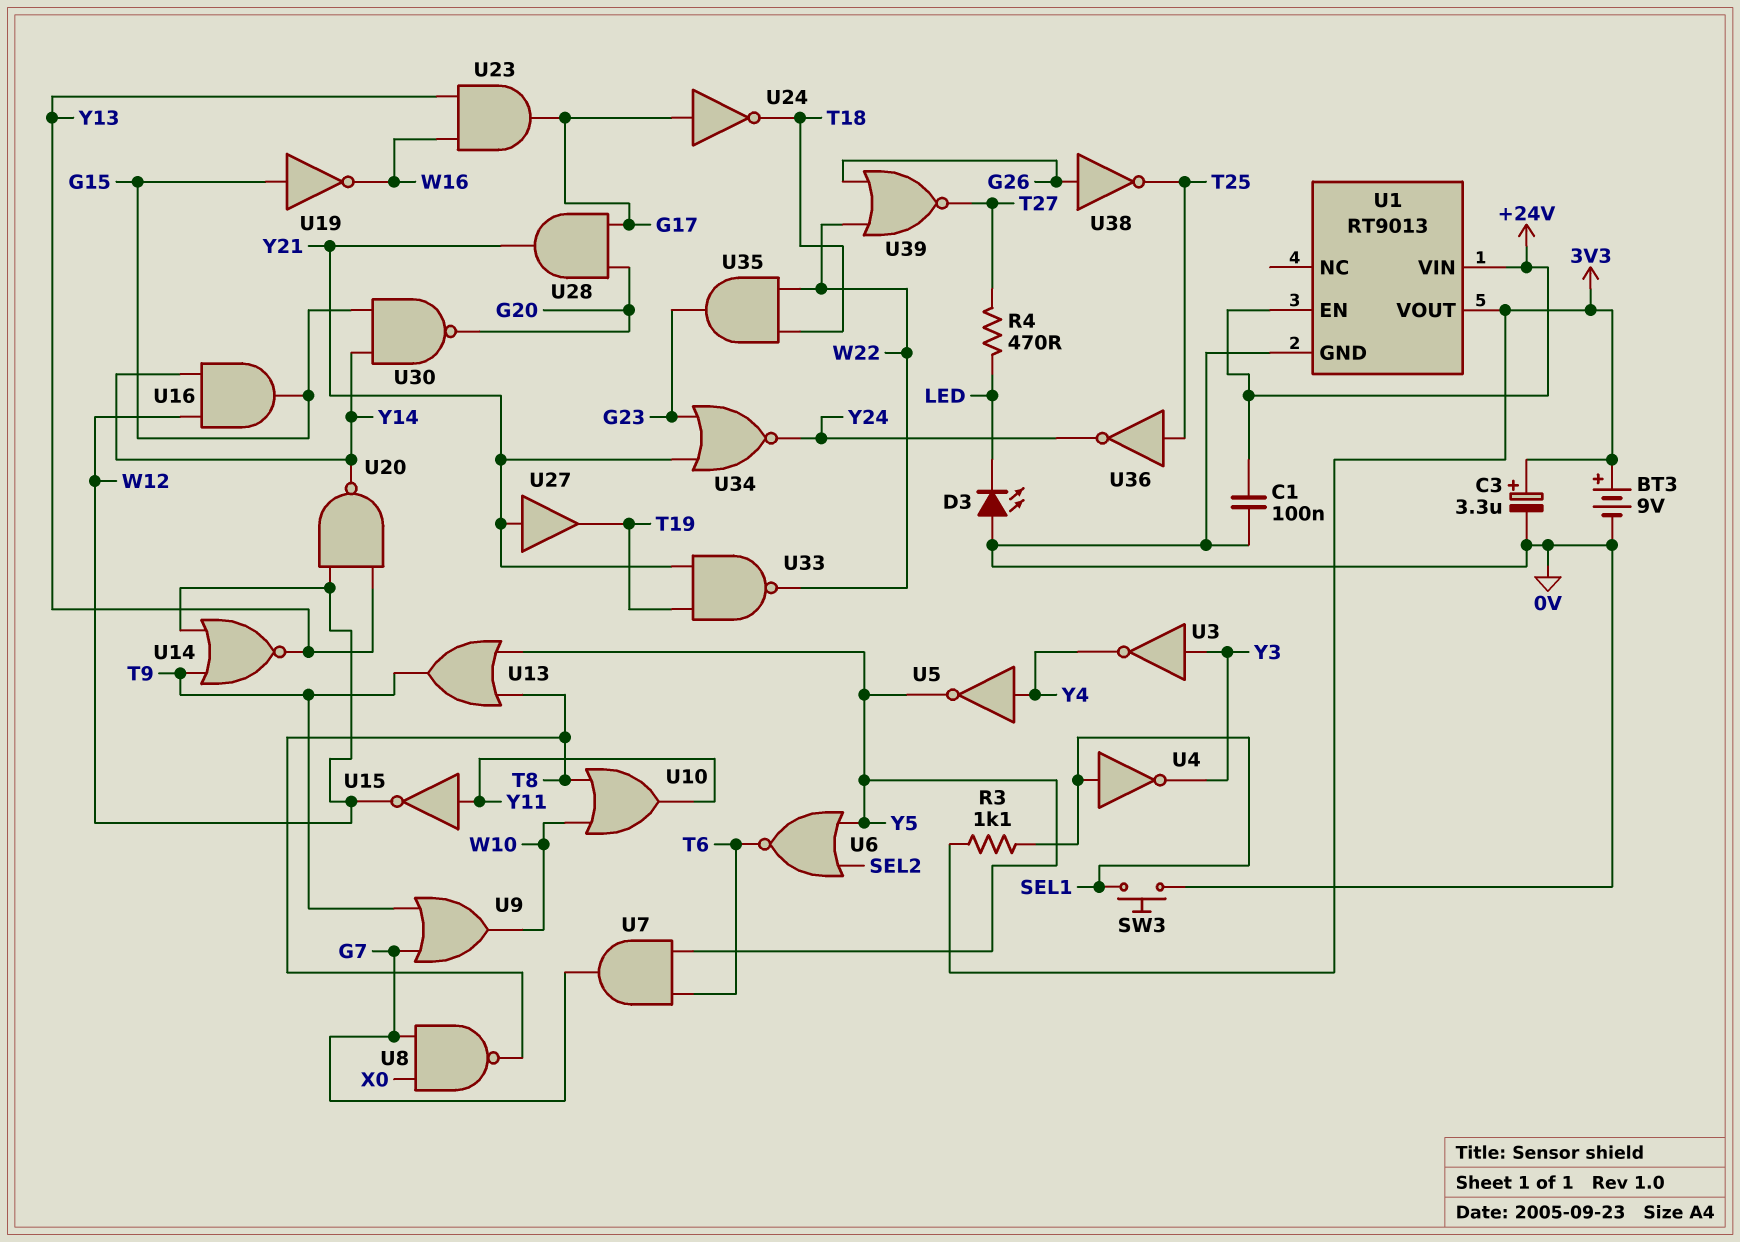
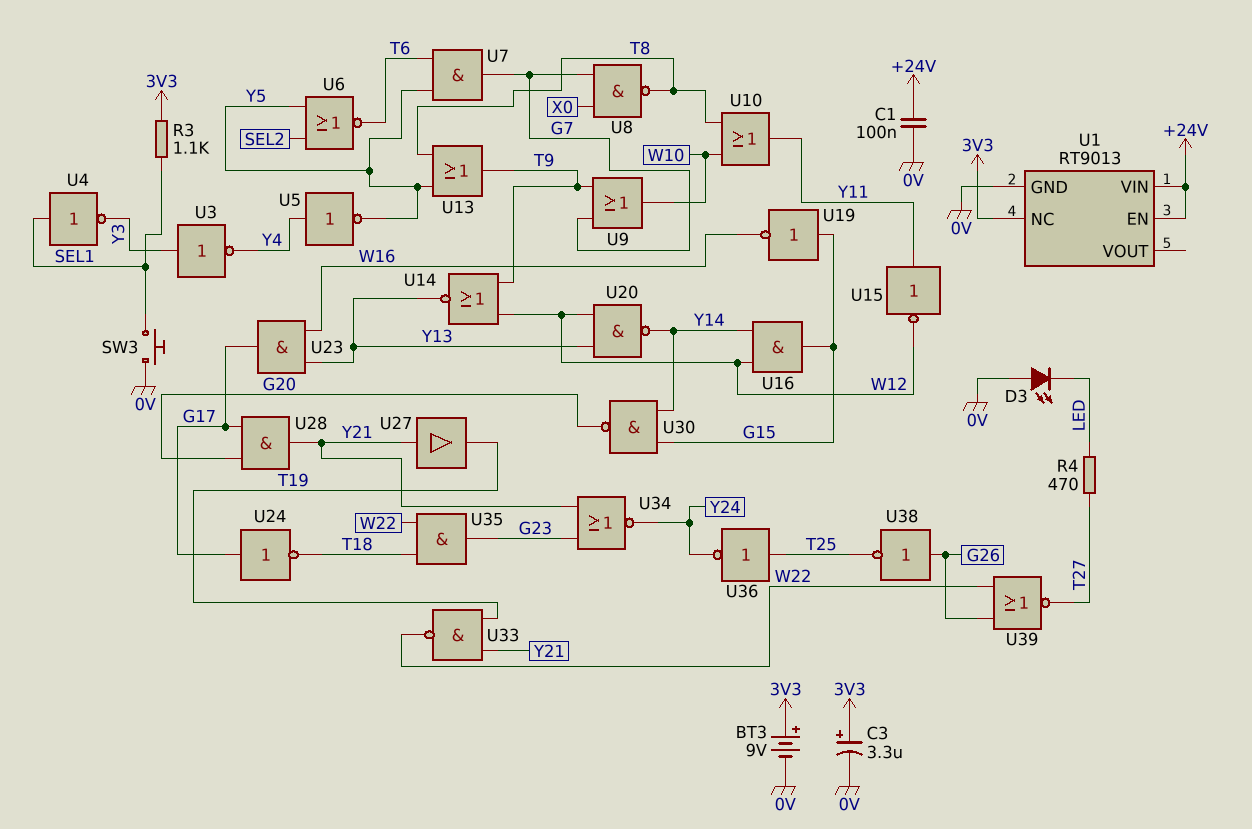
U1 pin NC: none -> 3V3
U1 pin VOUT: 3V3 -> none

